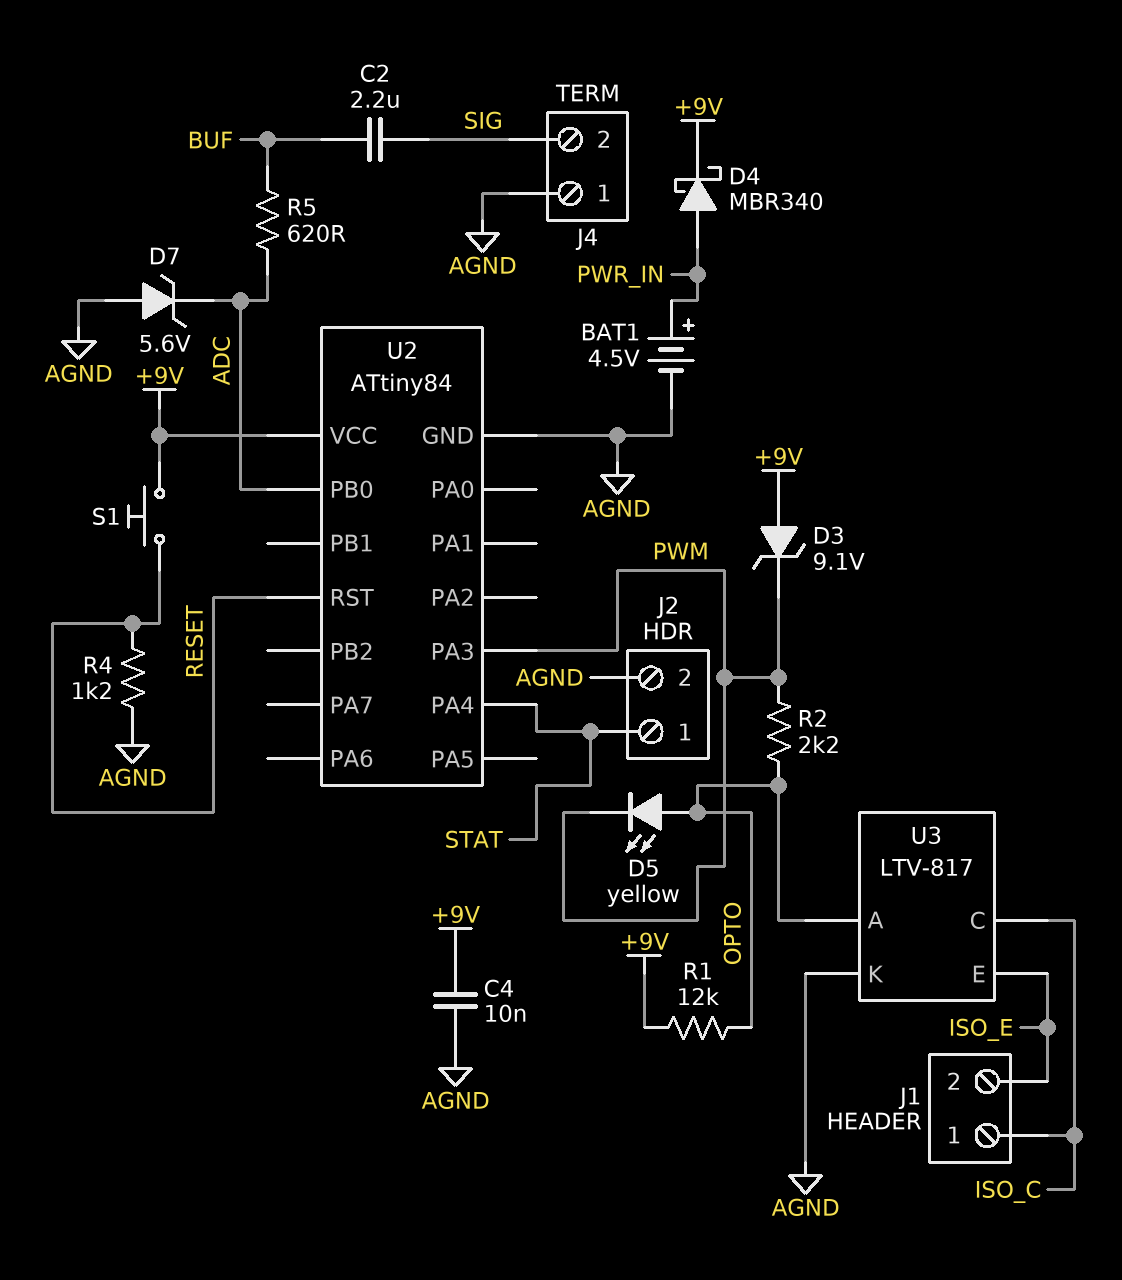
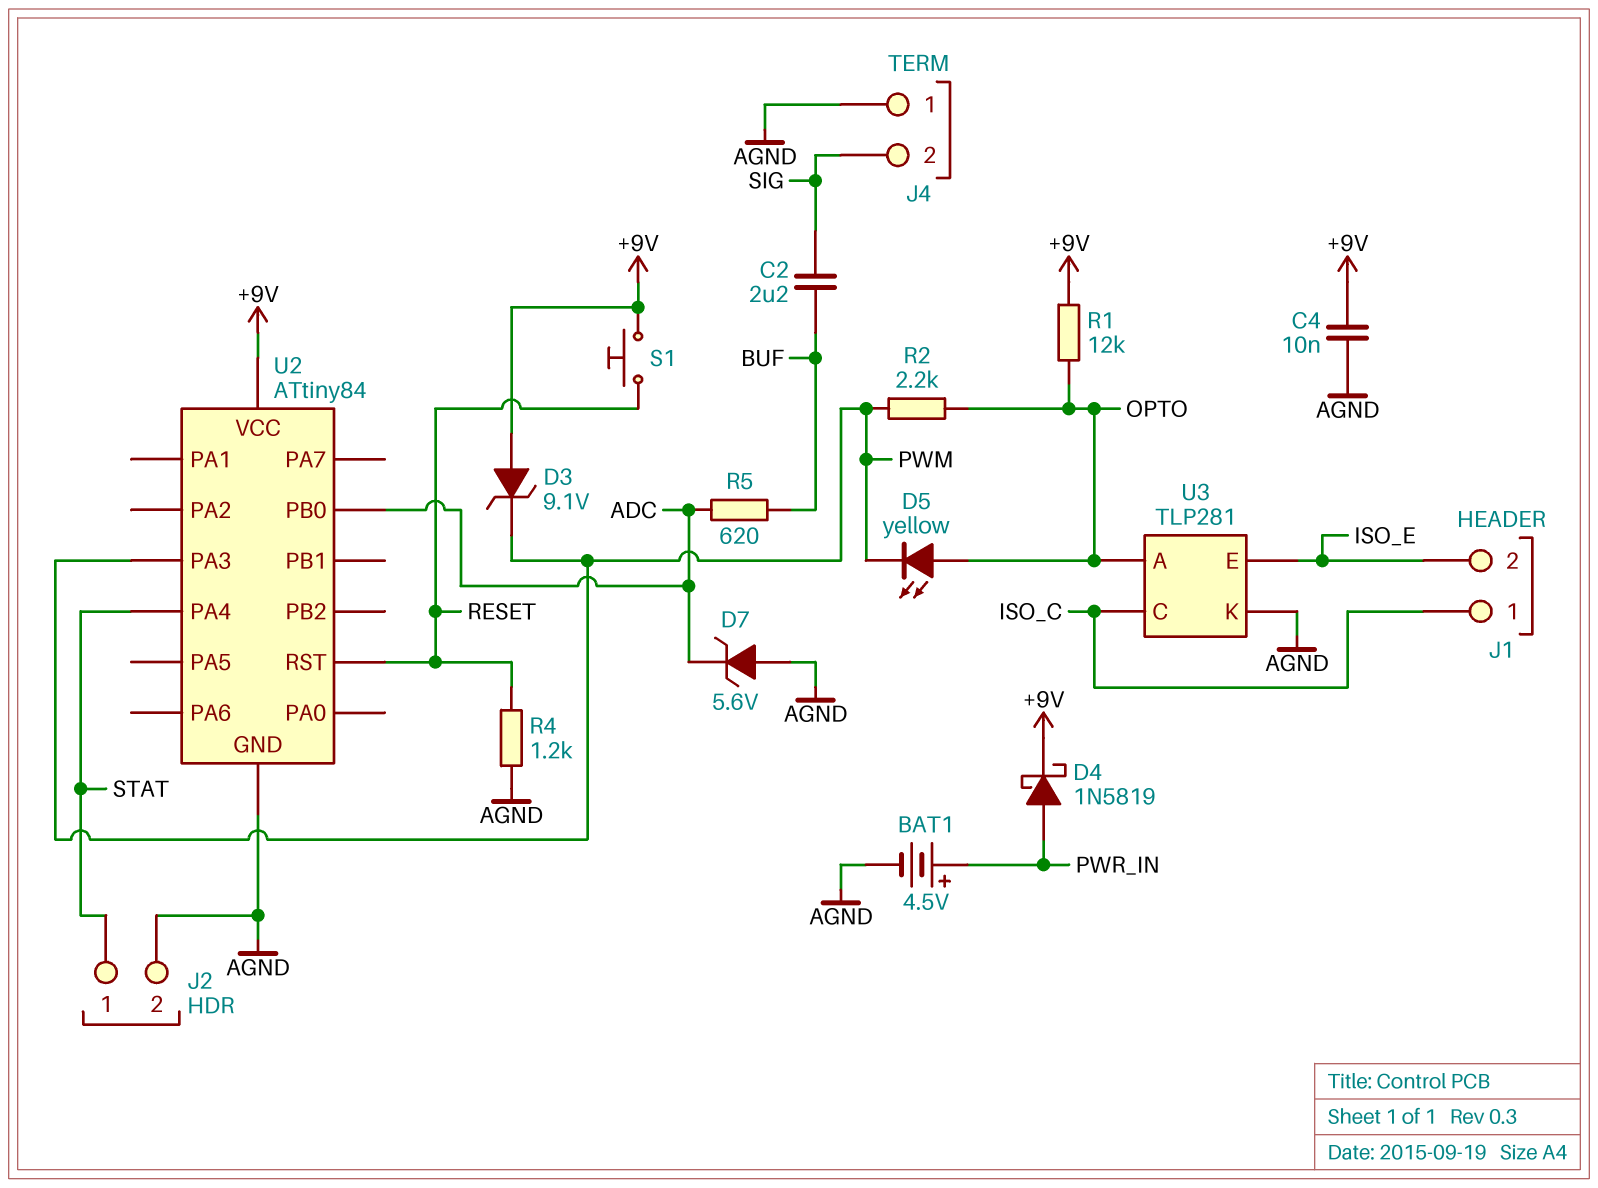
D4: schottky MBR340 (A PWR_IN, K +9V) -> schottky 1N5819 (A PWR_IN, K +9V)
U3: LTV-817 -> TLP281

